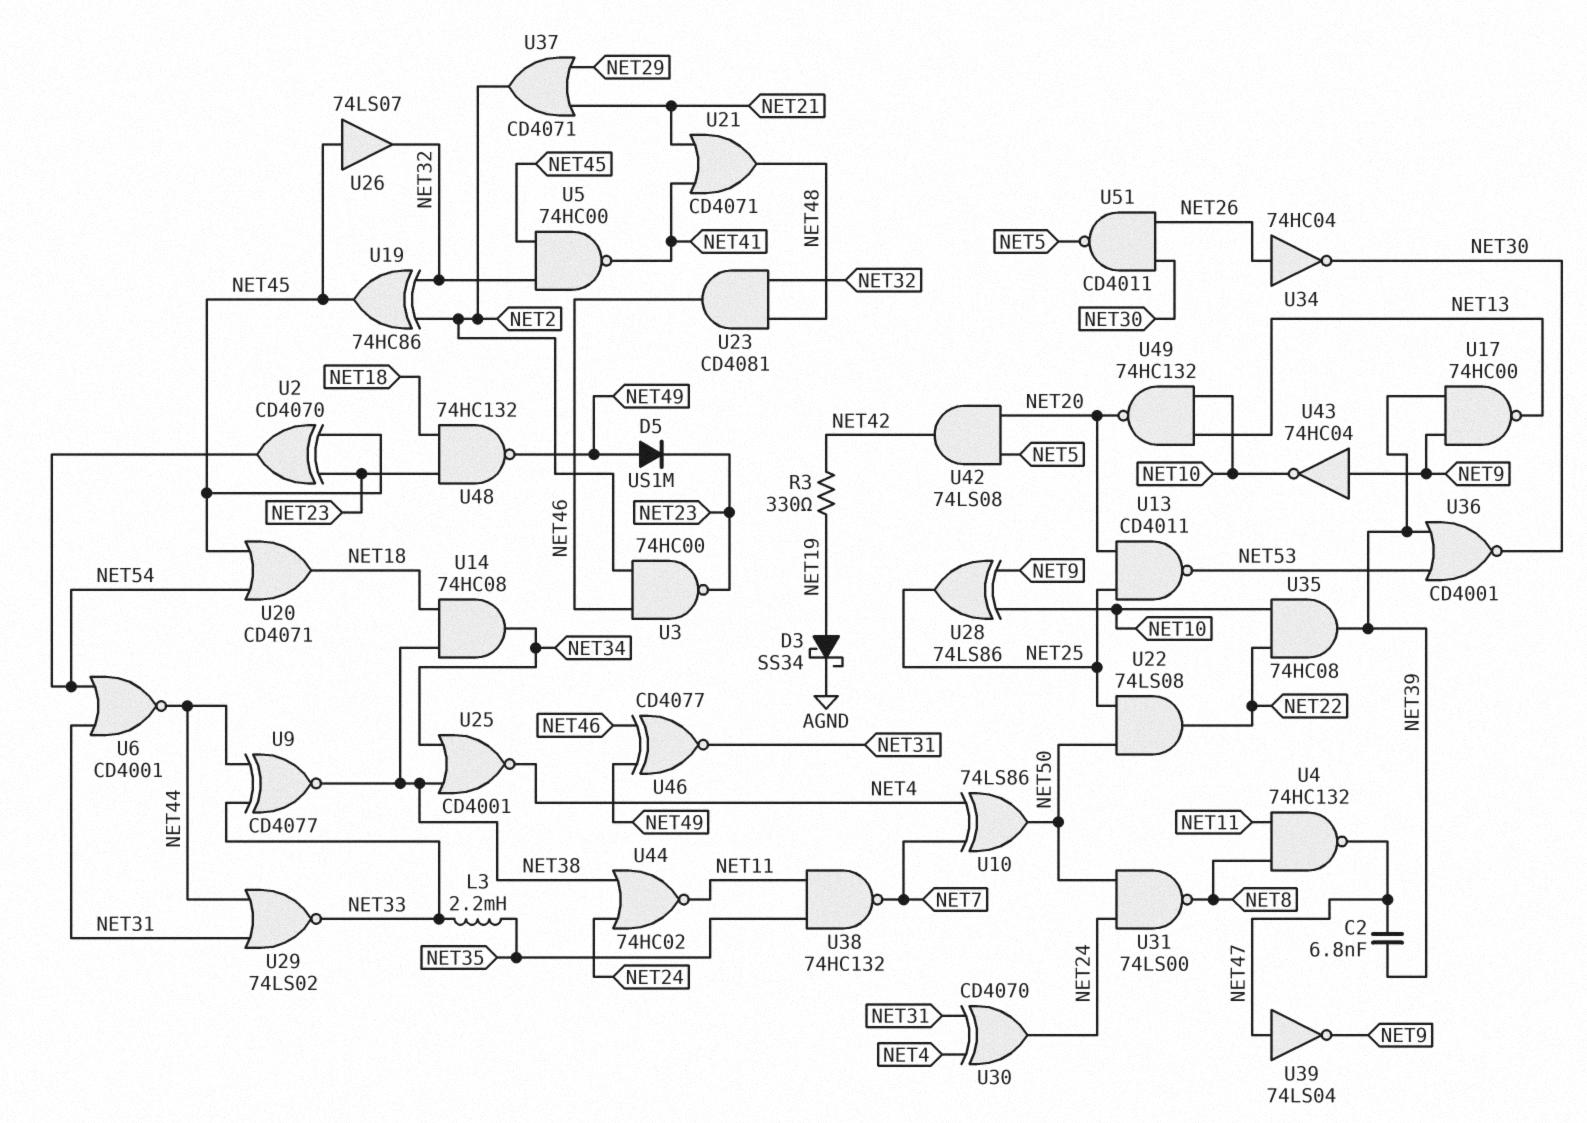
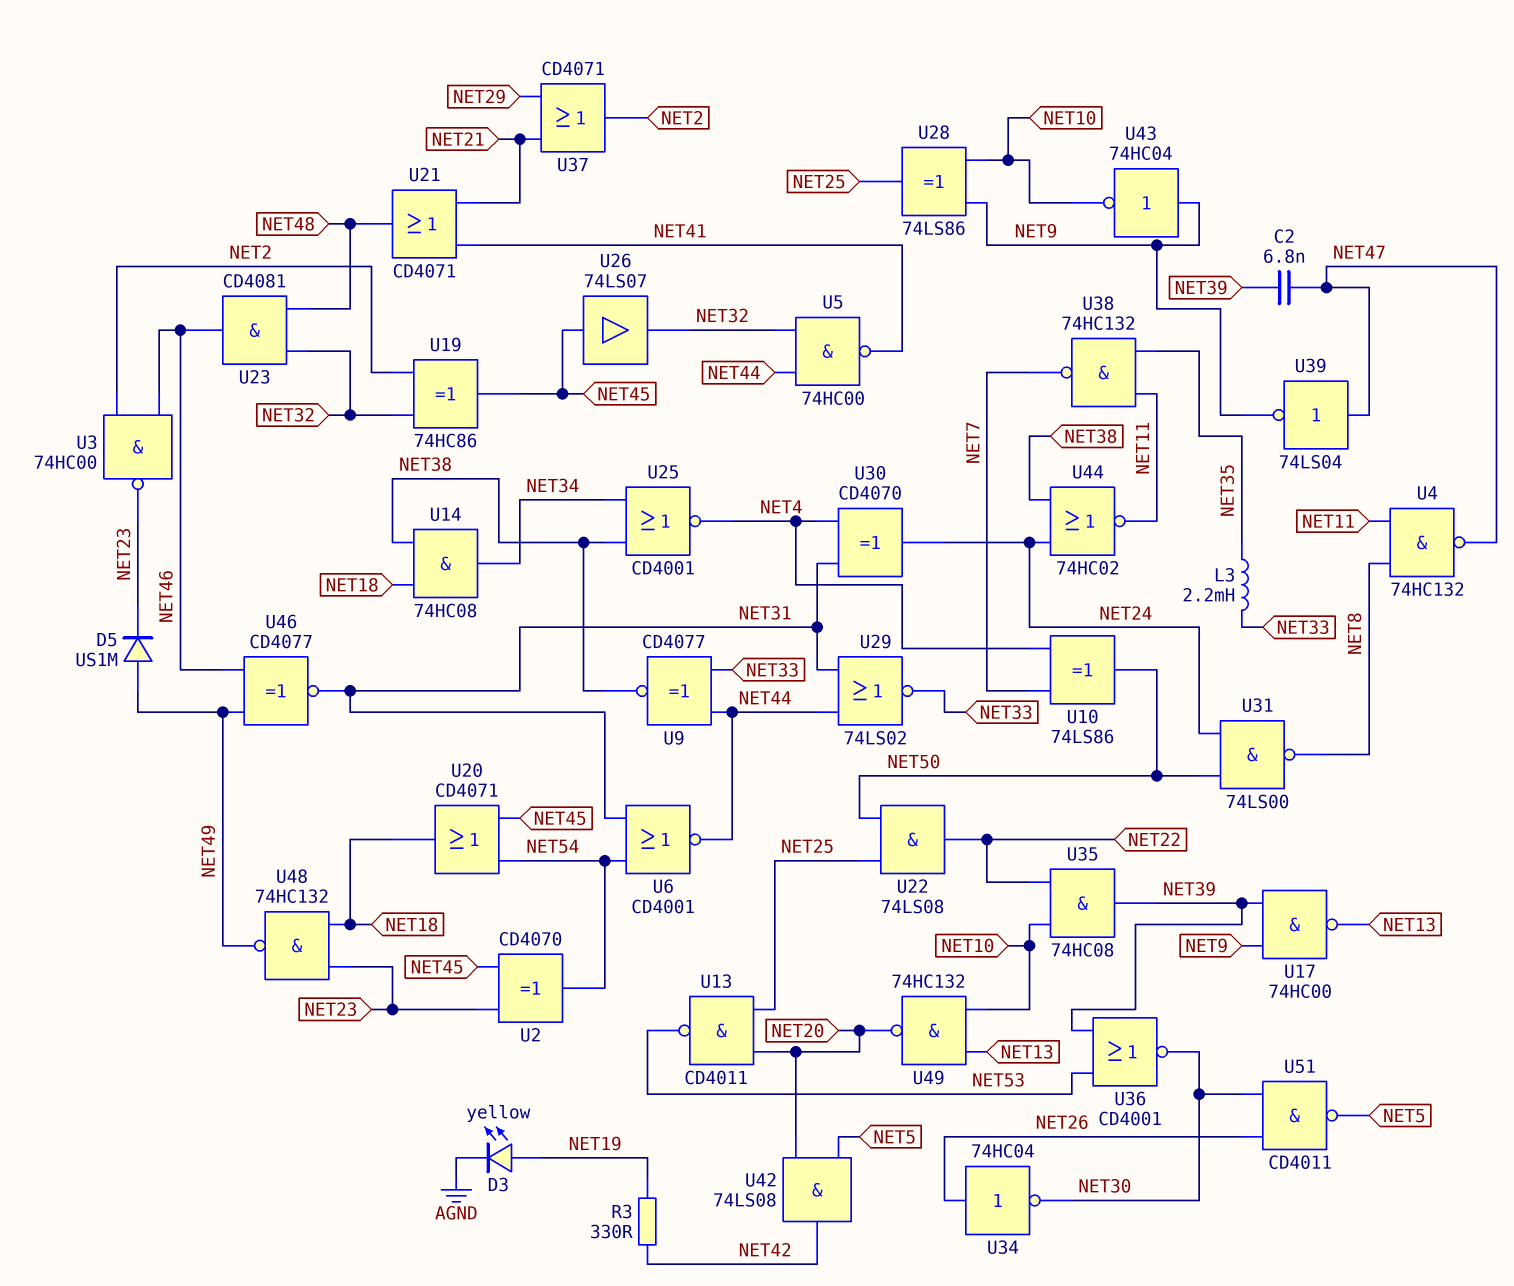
D3: schottky SS34 (A NET19, K AGND) -> LED yellow (A NET19, K AGND)
U5: NAND 74HC00 (in NET32, in NET45, out NET41) -> NAND 74HC00 (in NET32, in NET44, out NET41)

